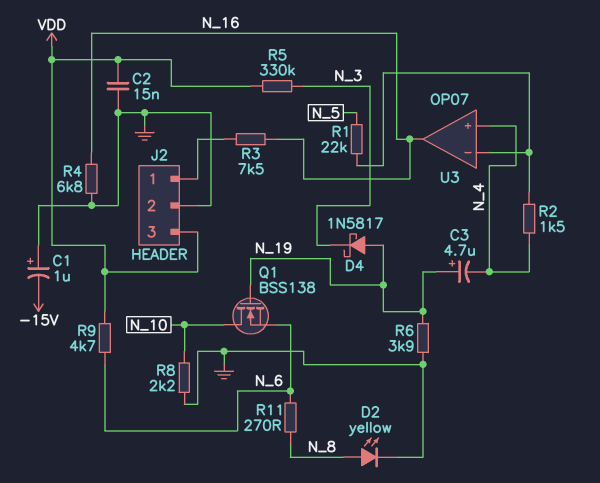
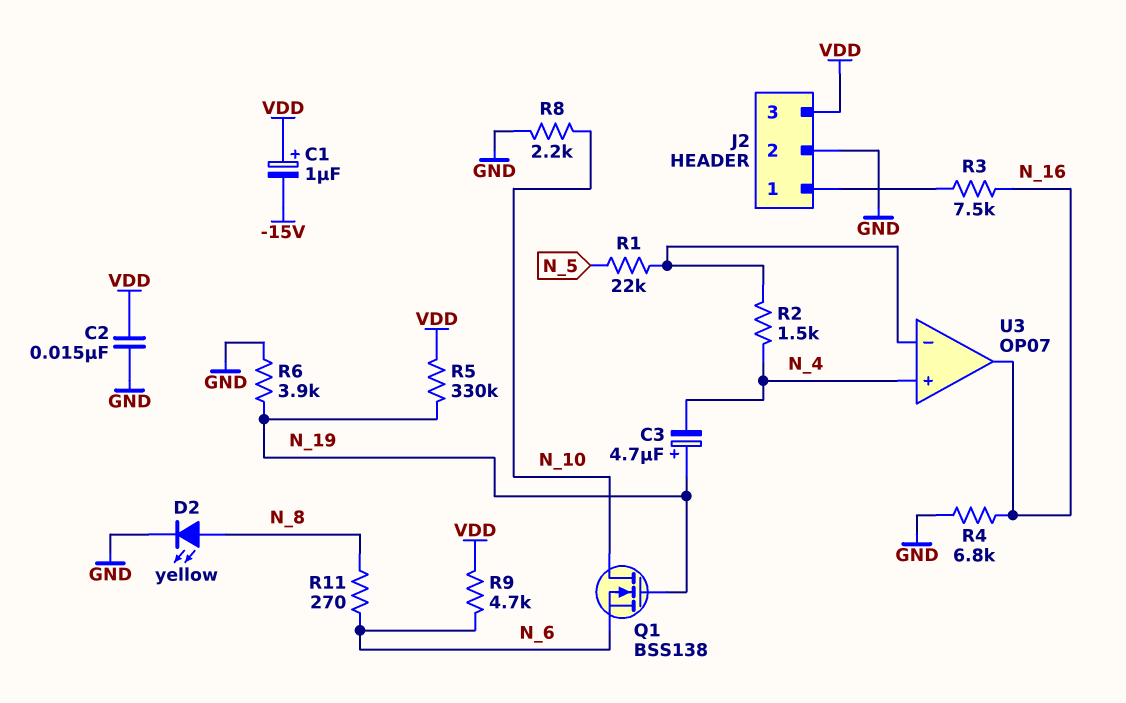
C1: 1uF (plus GND, minus -15V) -> 1uF (plus VDD, minus -15V)
D4: schottky 1N5817 (A N_19, K N_3) -> none
R5: 330k (N_3, VDD) -> 330k (N_19, VDD)

